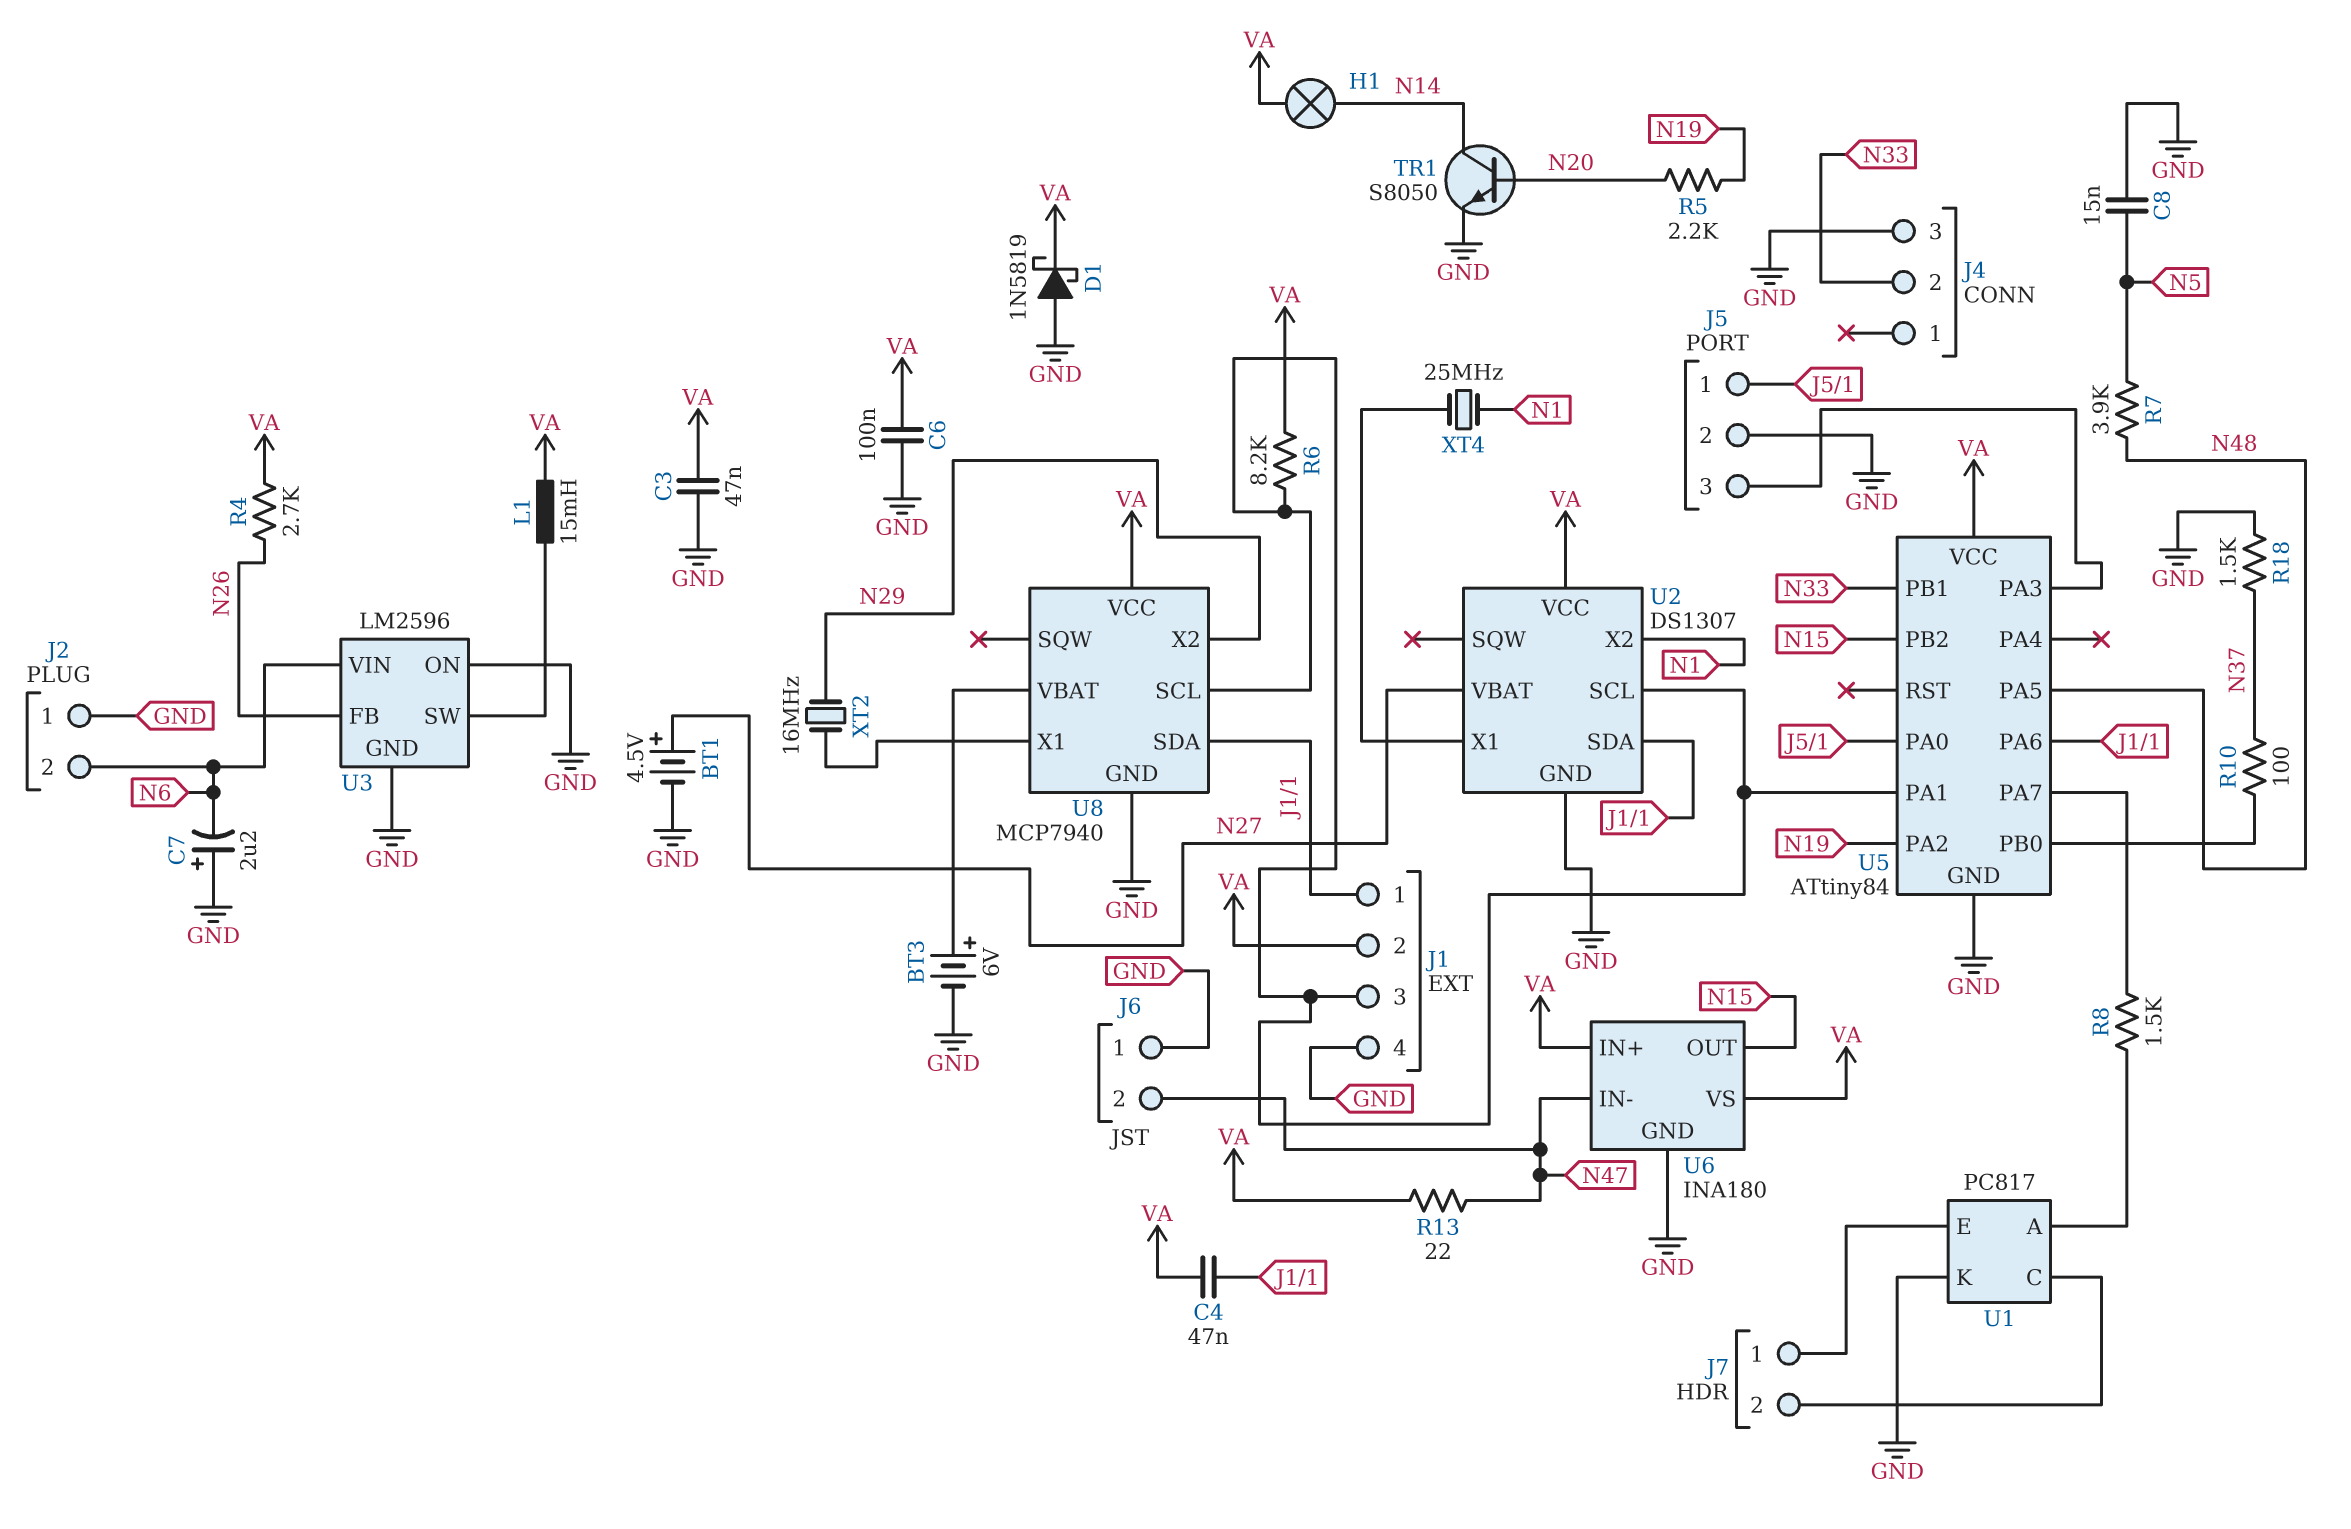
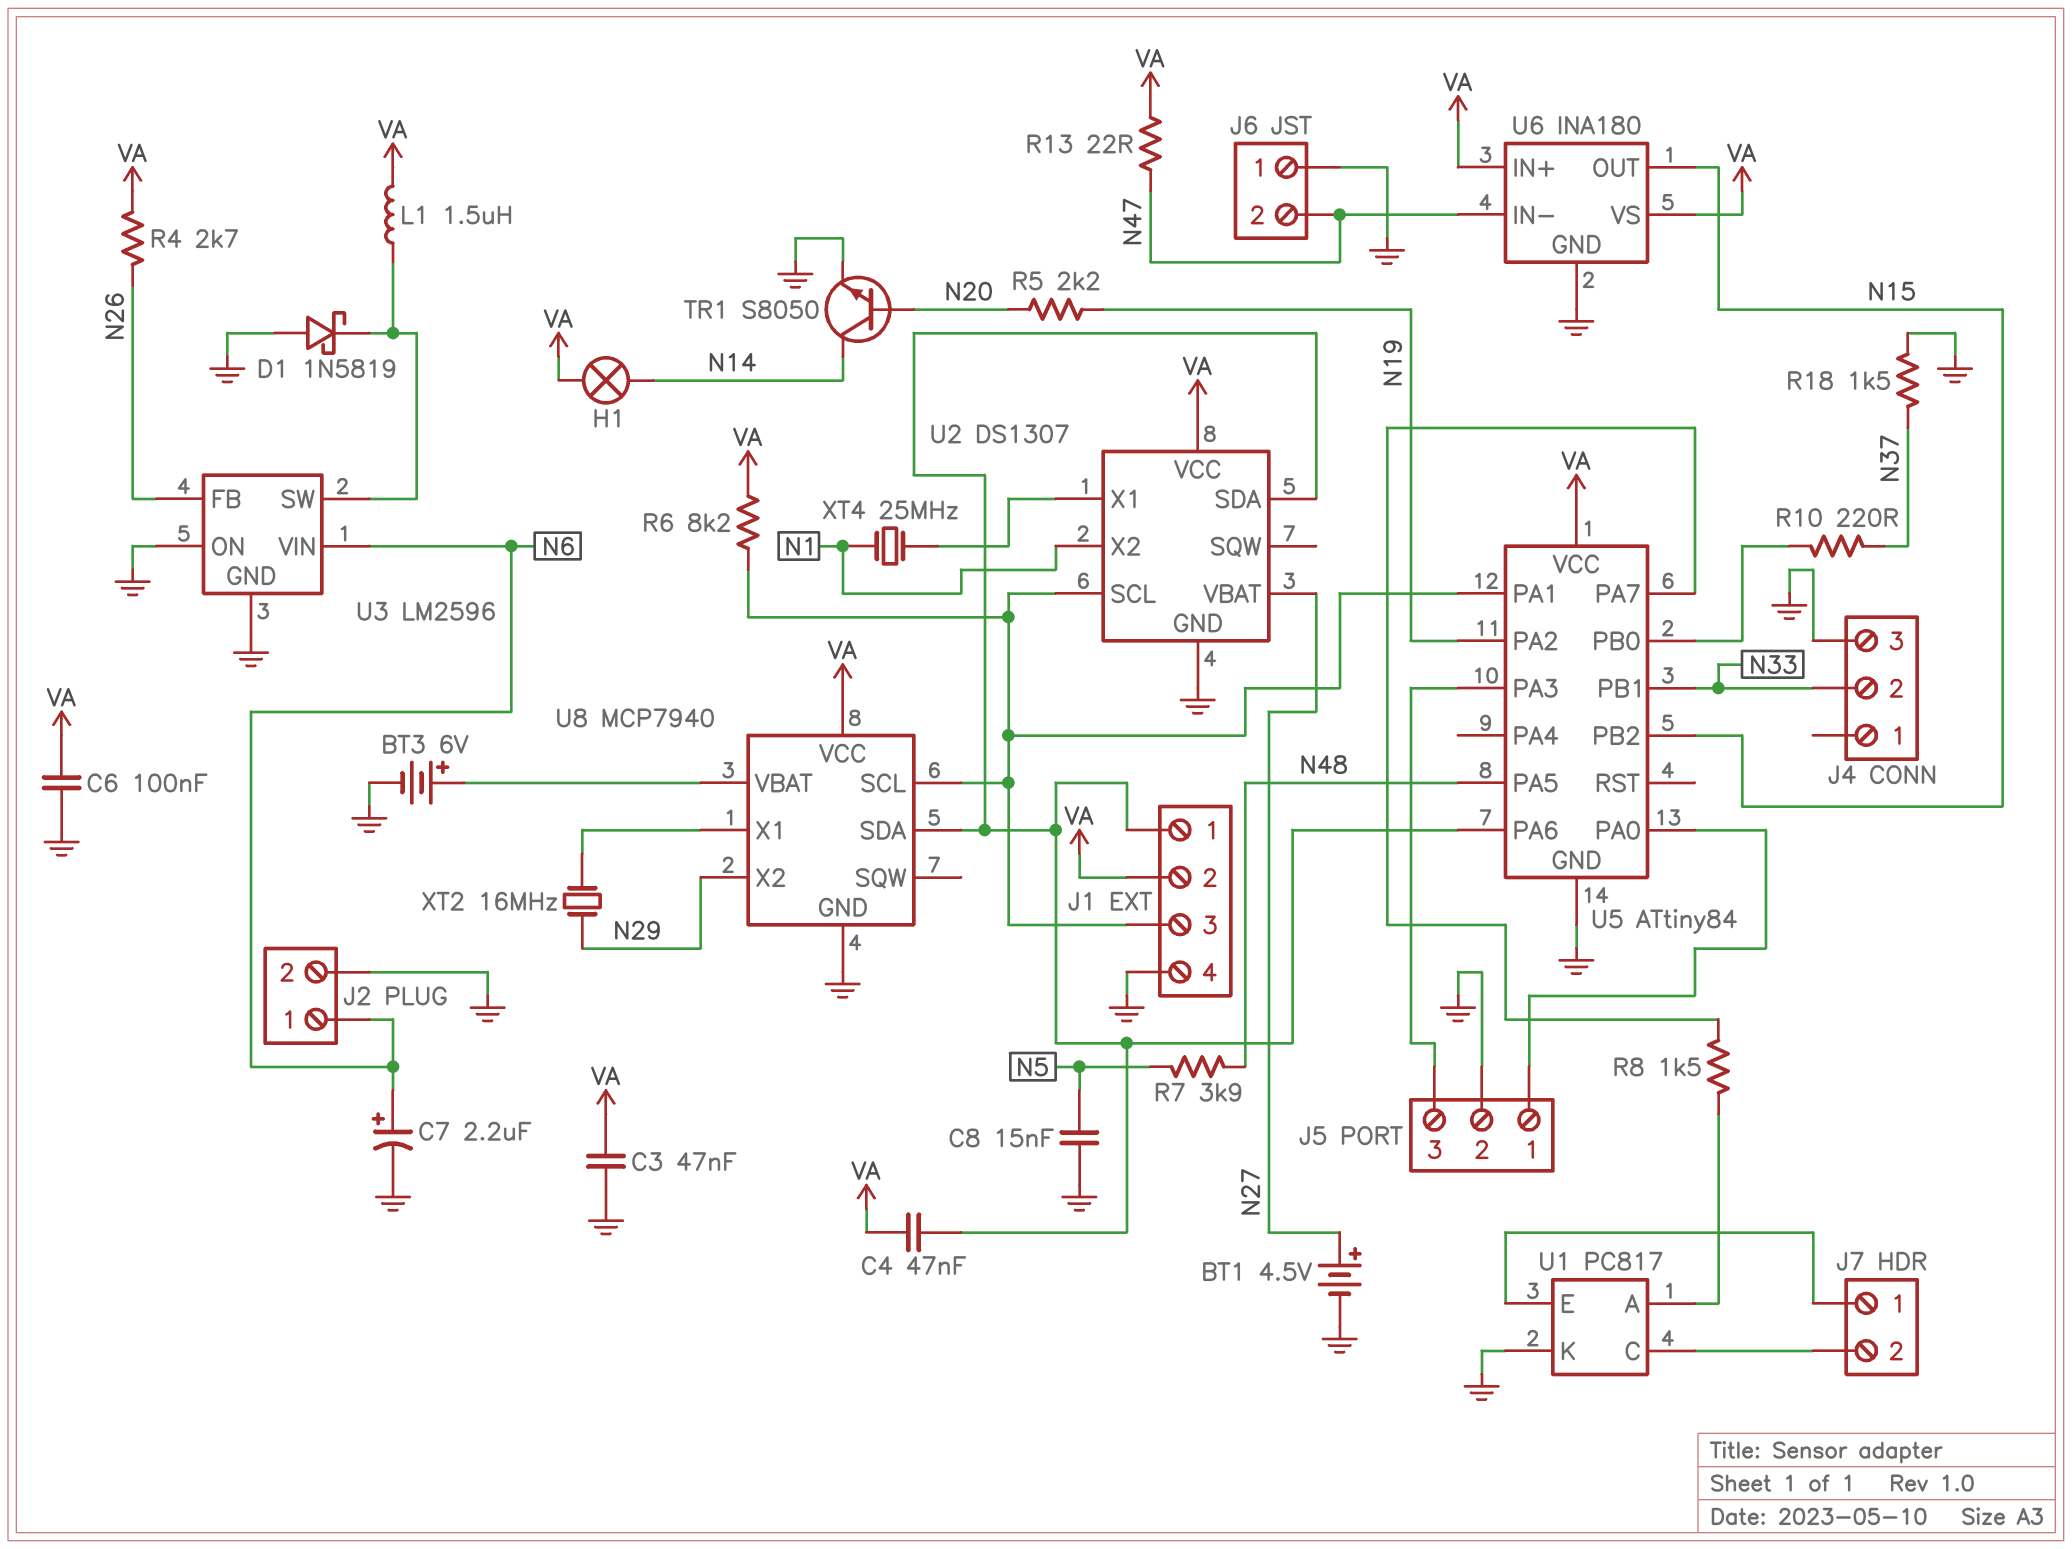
C7: 2.2uF (plus GND, minus N6) -> 2.2uF (plus N6, minus GND)
D1: schottky 1N5819 (A GND, K VA) -> schottky 1N5819 (A GND, K U3/SW)
J2 pin 1: GND -> N6
J2 pin 2: N6 -> GND
L1: 15mH (U3/SW, VA) -> 1.5uH (U3/SW, VA)
R10: 100 (N37, U5/PB0) -> 220 (N37, U5/PB0)

